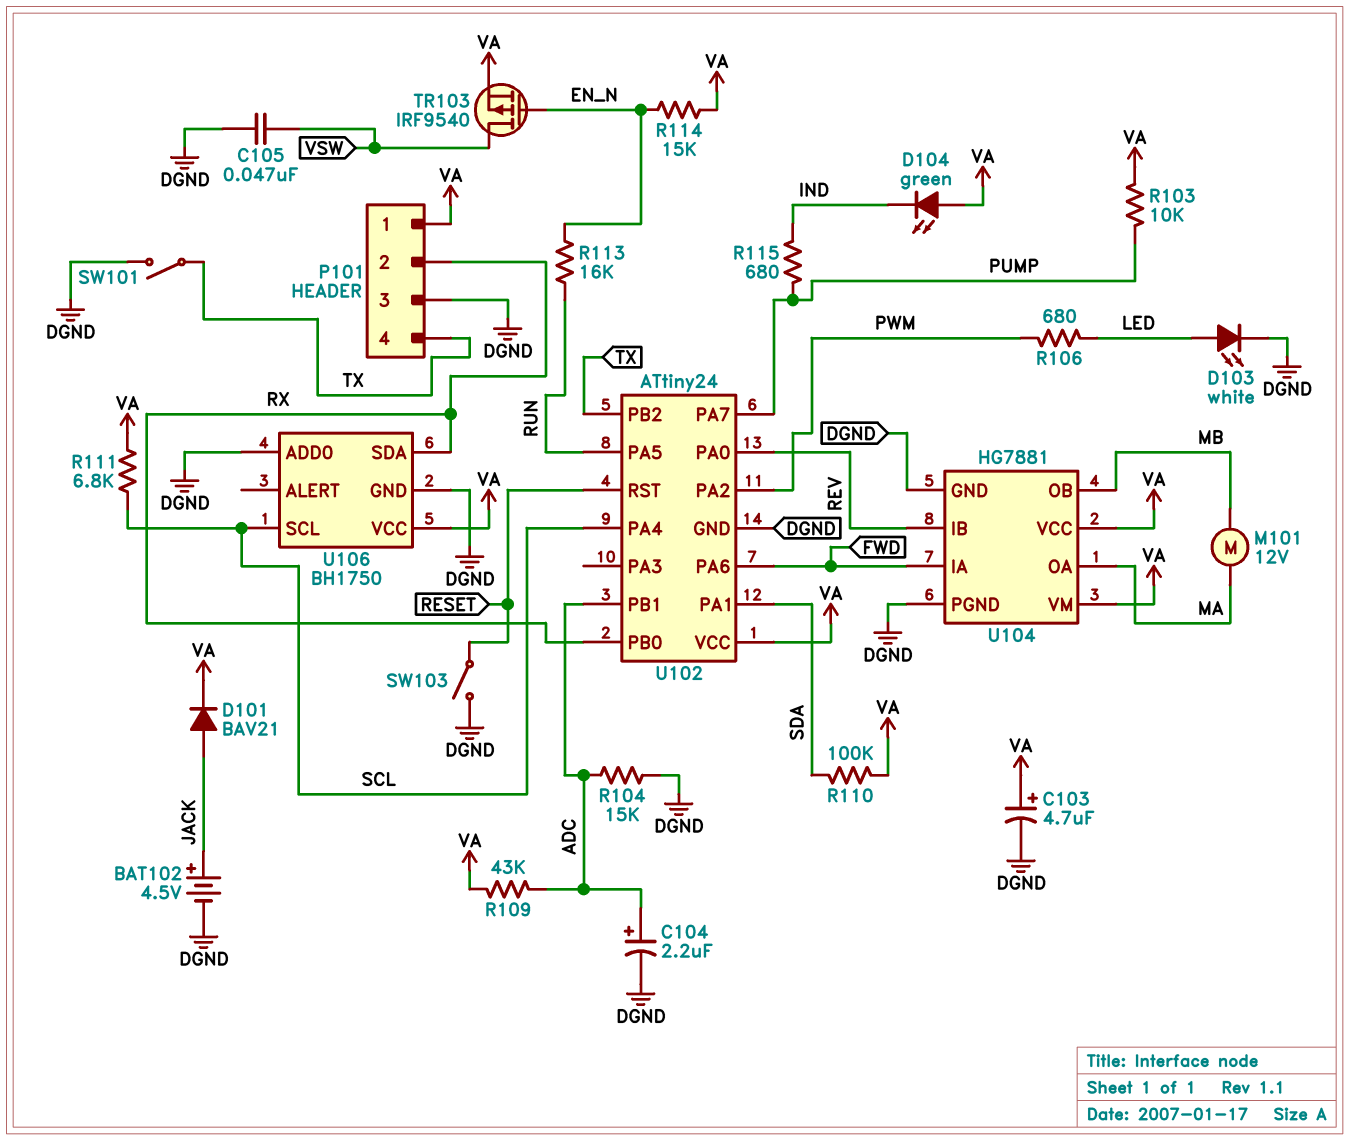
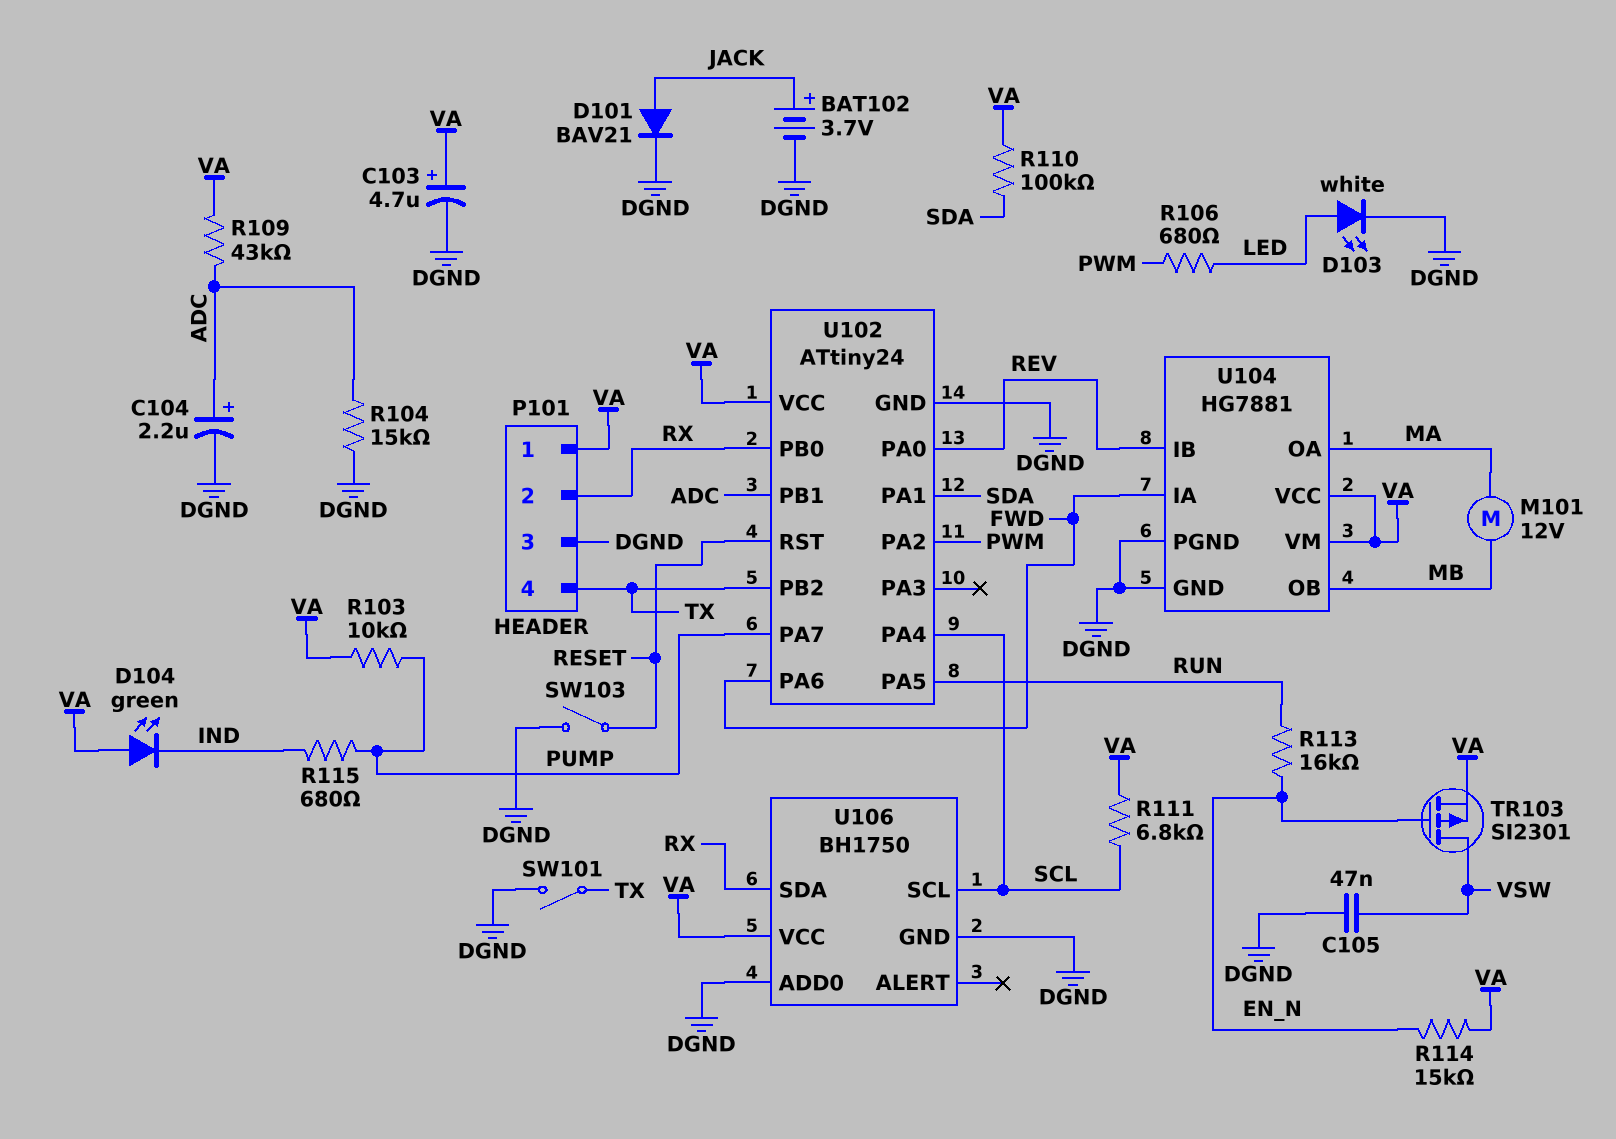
BAT102: 4.5V (plus JACK, minus DGND) -> 3.7V (plus JACK, minus DGND)
D101: diode BAV21 (A JACK, K VA) -> diode BAV21 (A JACK, K DGND)
TR103: PMOS IRF9540 (G EN_N, D VSW, S VA) -> PMOS SI2301 (G EN_N, D VSW, S VA)

